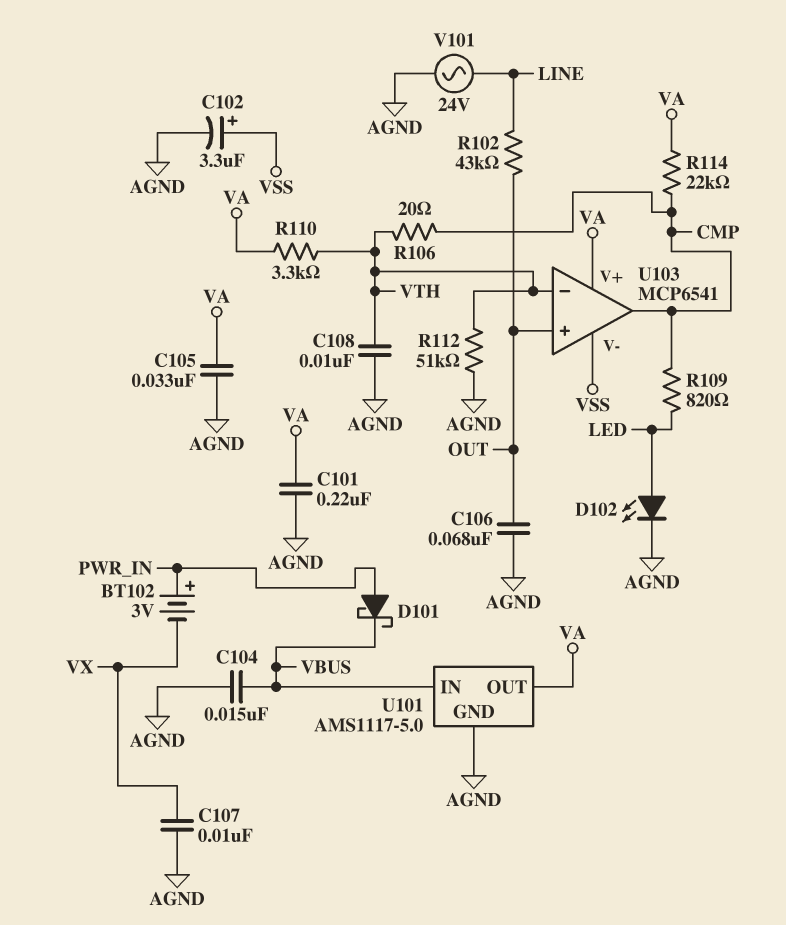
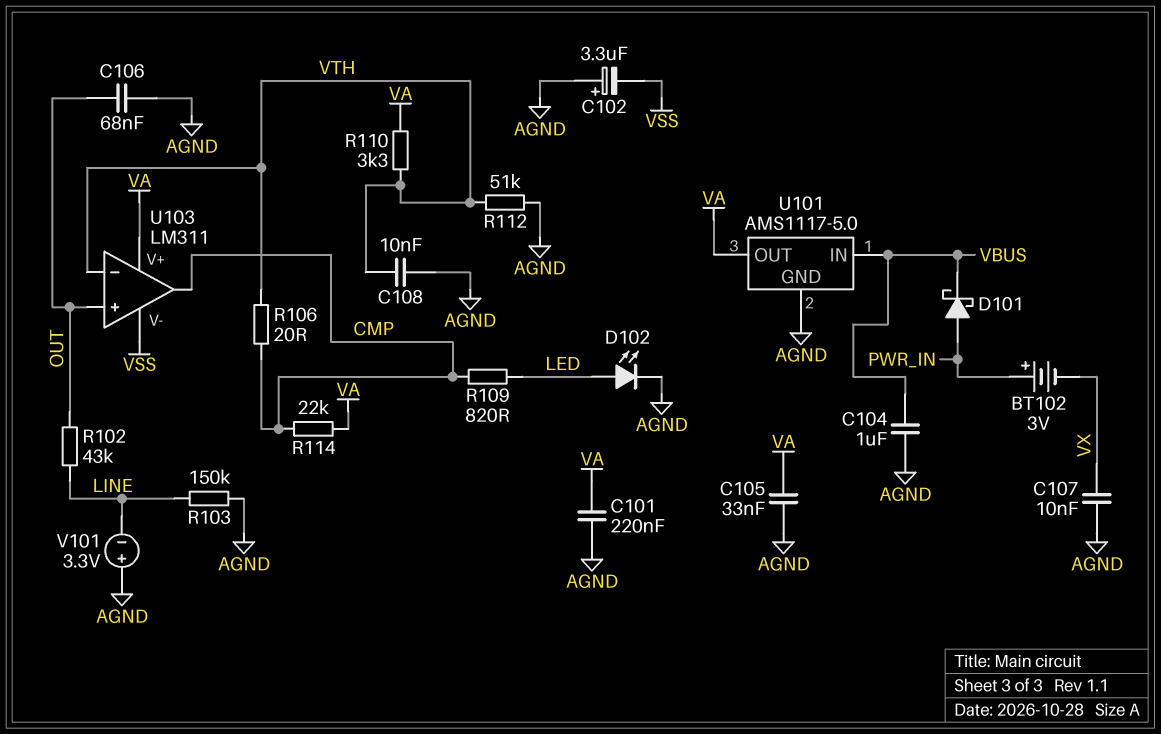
C102: 3.3uF (plus VSS, minus AGND) -> 3.3uF (plus AGND, minus VSS)
C104: 15nF (AGND, VBUS) -> 1uF (AGND, VBUS)
R103: none -> 150k (AGND, LINE)
U103: MCP6541 -> LM311
V101: AC 24V (AGND, LINE) -> 3.3V (plus AGND, minus LINE)

